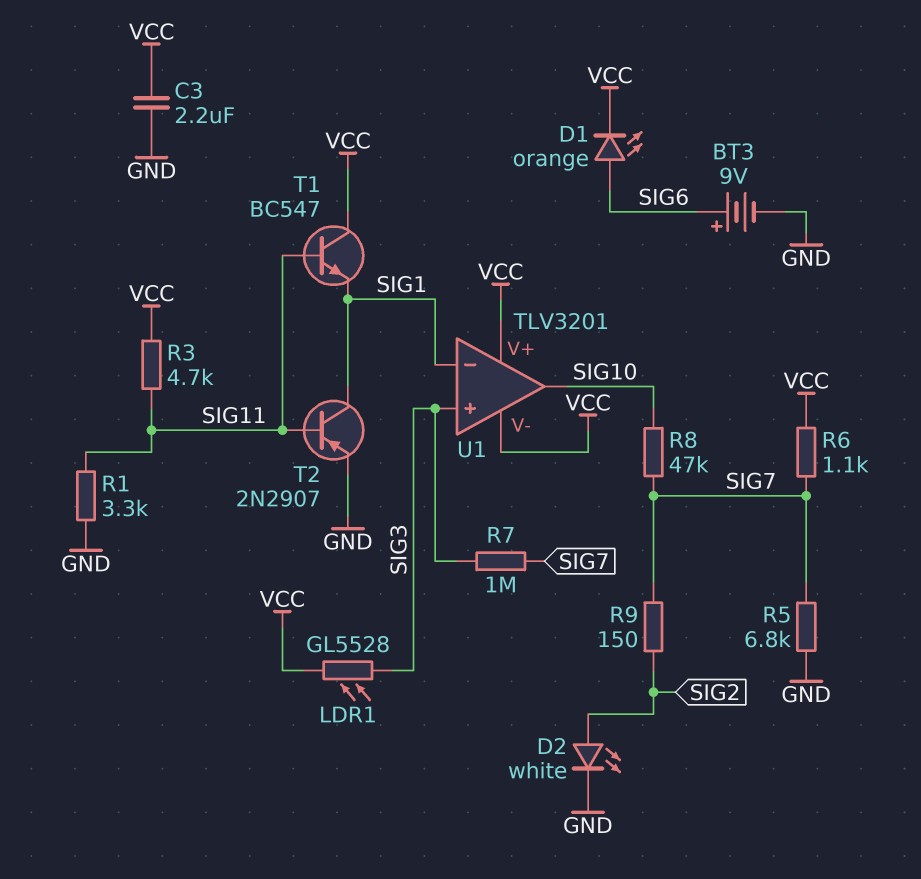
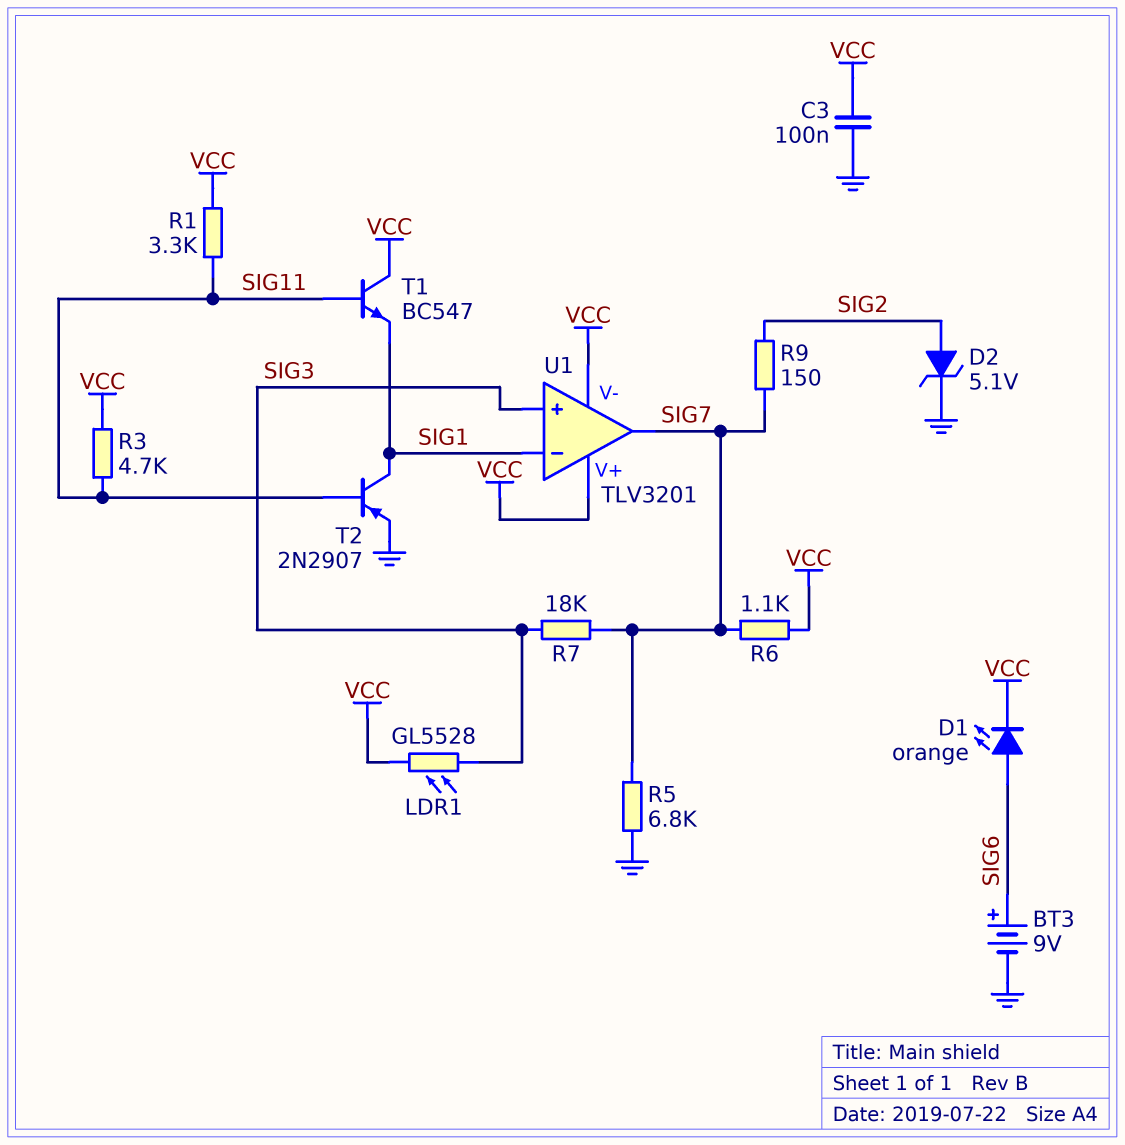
C3: 2.2uF (GND, VCC) -> 100nF (GND, VCC)
D2: LED white (A SIG2, K GND) -> zener 5.1V (A SIG2, K GND)
R1: 3.3k (GND, SIG11) -> 3.3k (SIG11, VCC)
R7: 1M (SIG3, SIG7) -> 18k (SIG3, SIG7)
R8: 47k (SIG7, SIG10) -> none
U1 pin out: SIG10 -> SIG7

